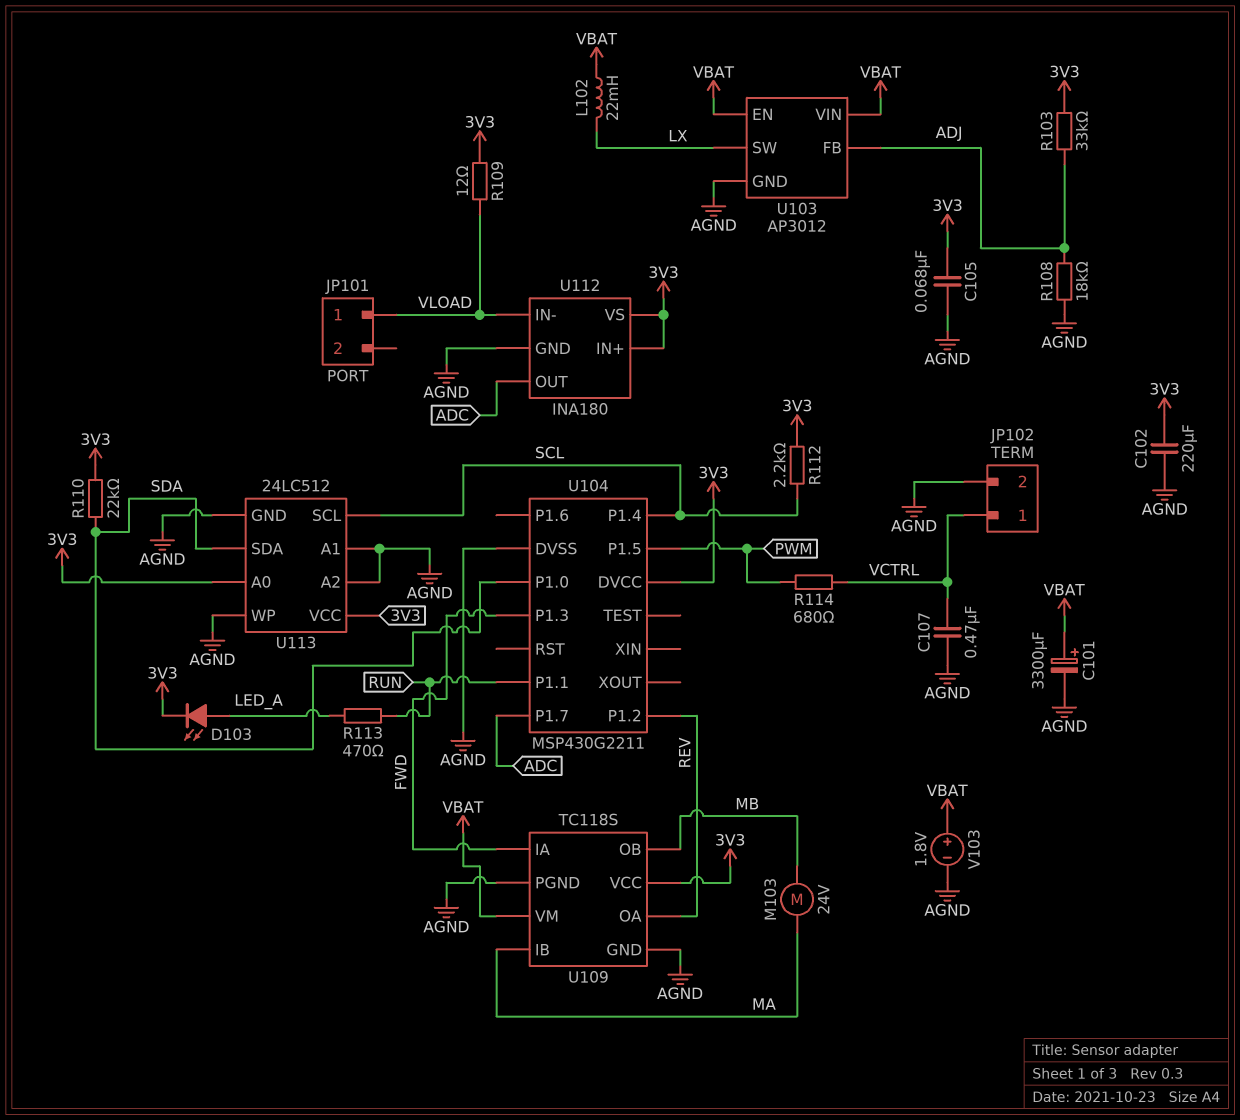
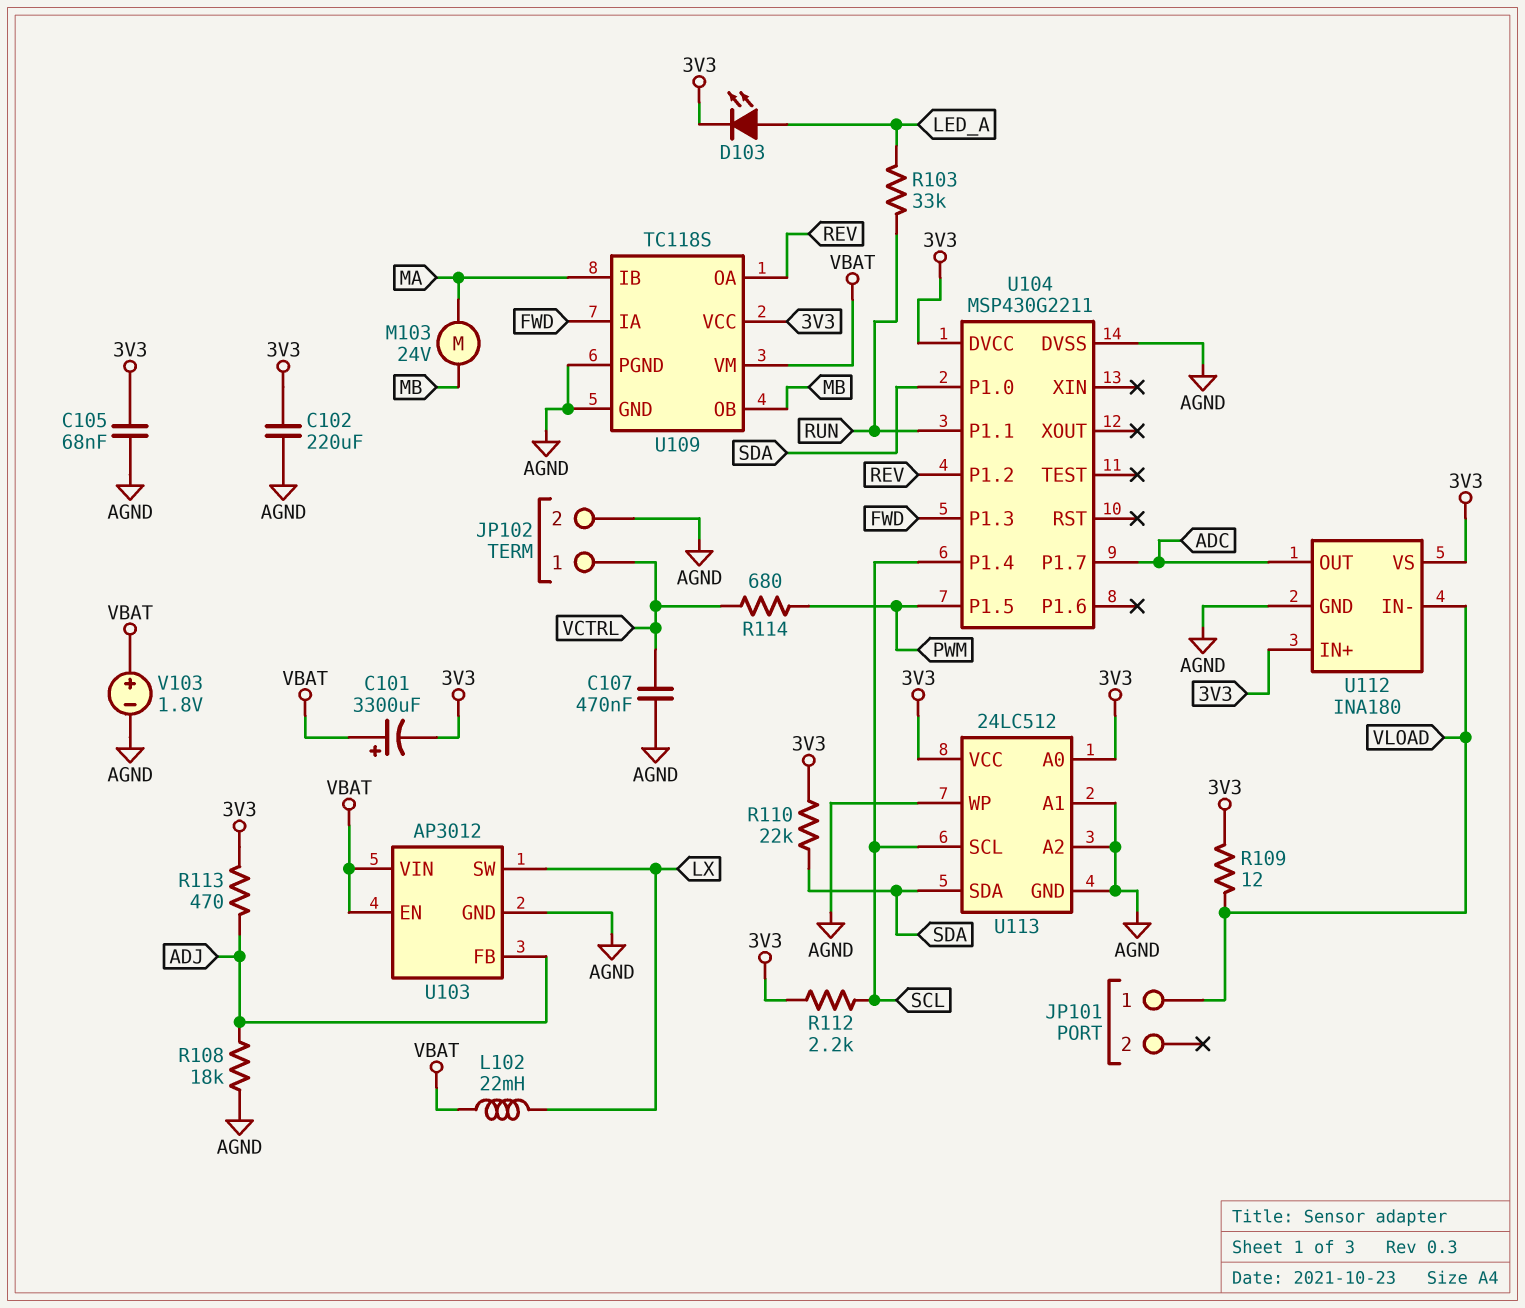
C101: 3300uF (plus VBAT, minus AGND) -> 3300uF (plus VBAT, minus 3V3)
R103: 33k (3V3, ADJ) -> 33k (LED_A, RUN)
R113: 470 (LED_A, RUN) -> 470 (3V3, ADJ)

